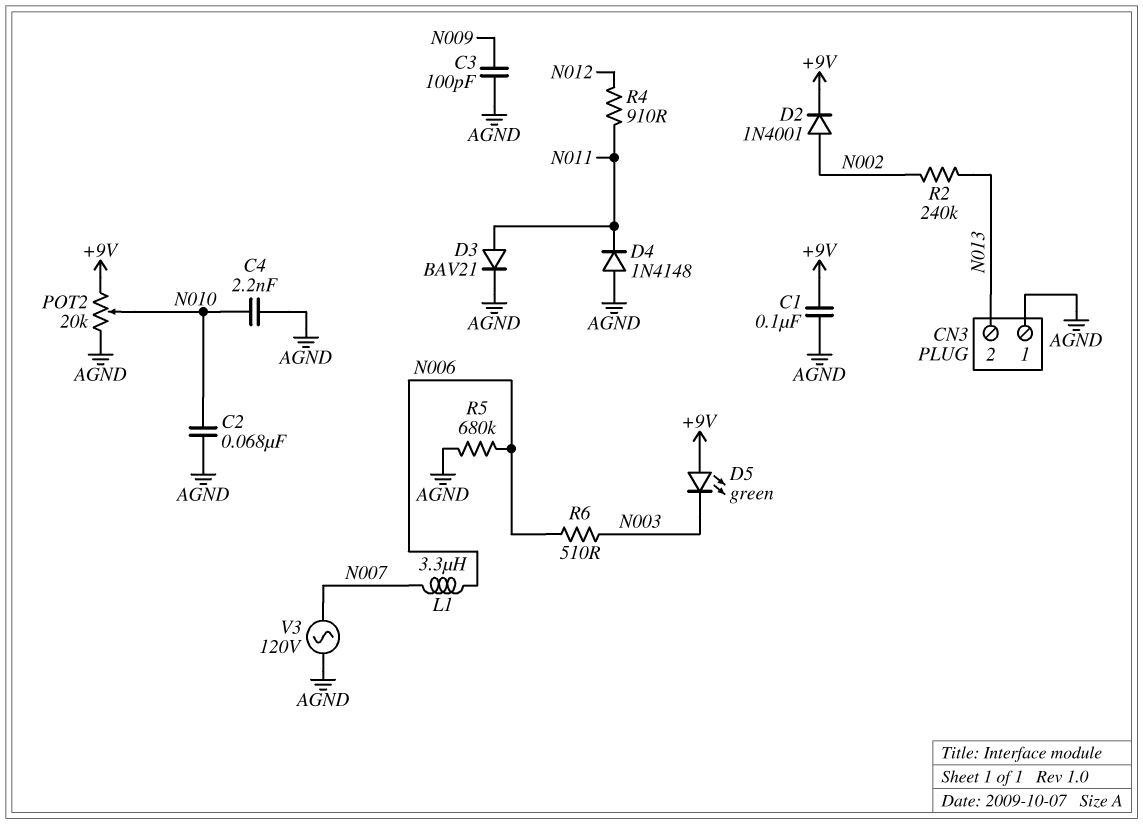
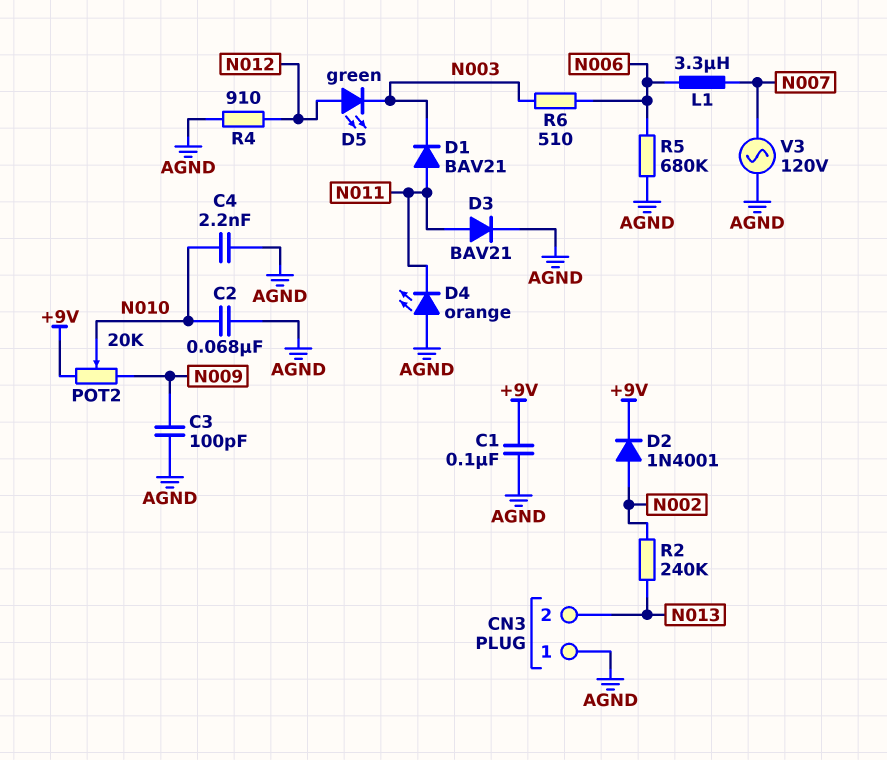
D1: none -> diode BAV21 (A N011, K N003)
D4: diode 1N4148 (A AGND, K N011) -> LED orange (A AGND, K N011)
D5: LED green (A +9V, K N003) -> LED green (A N012, K N003)
POT2: 20k (+9V, AGND, wiper N010) -> 20k (+9V, N009, wiper N010)
R4: 910 (N011, N012) -> 910 (AGND, N012)

